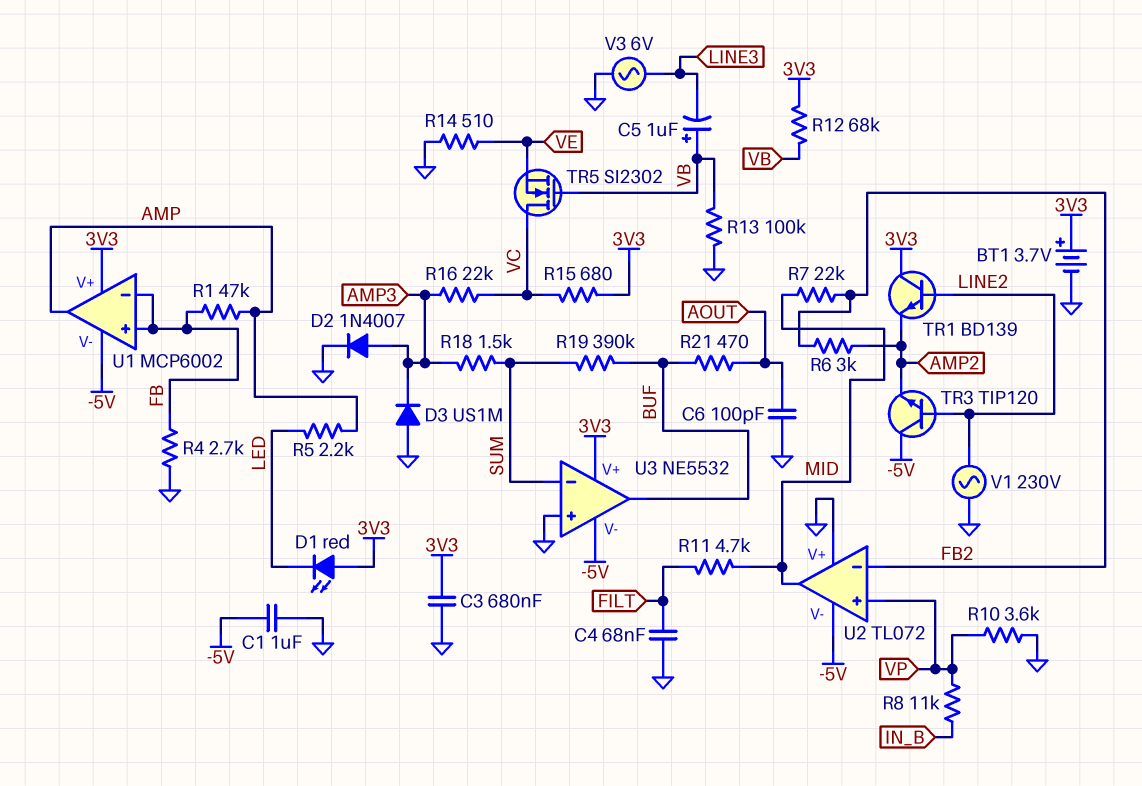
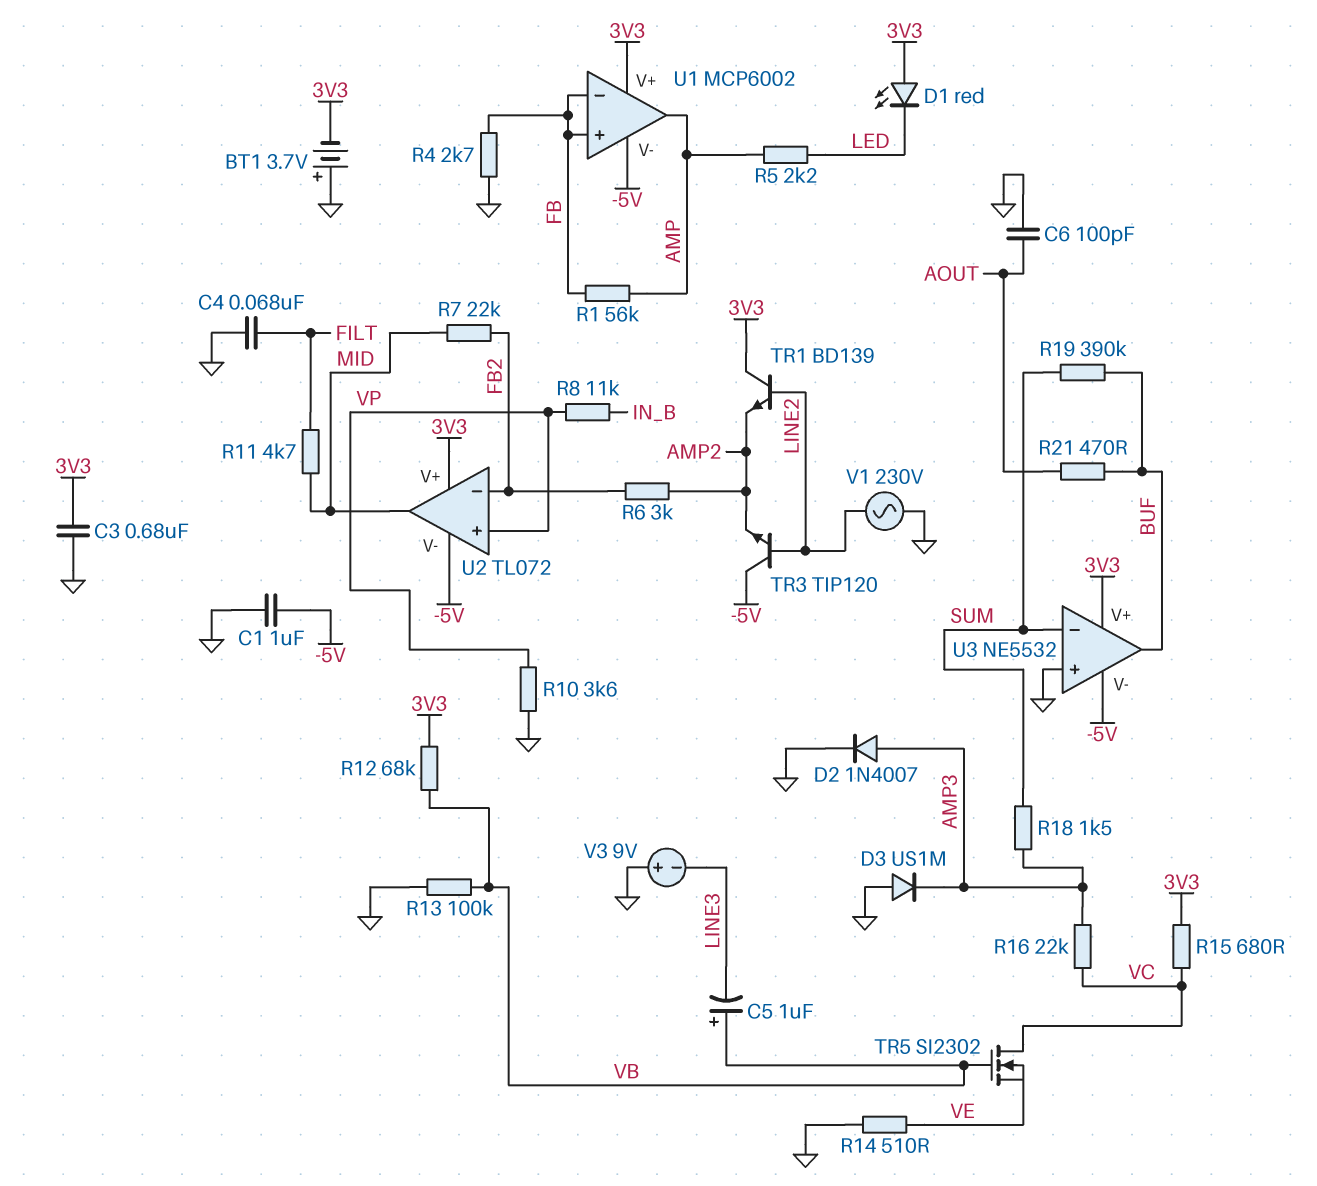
BT1: 3.7V (plus 3V3, minus GND) -> 3.7V (plus GND, minus 3V3)
R1: 47k (AMP, FB) -> 56k (AMP, FB)
U2 pin V+: GND -> 3V3
V3: AC 6V (GND, LINE3) -> 9V (plus GND, minus LINE3)

